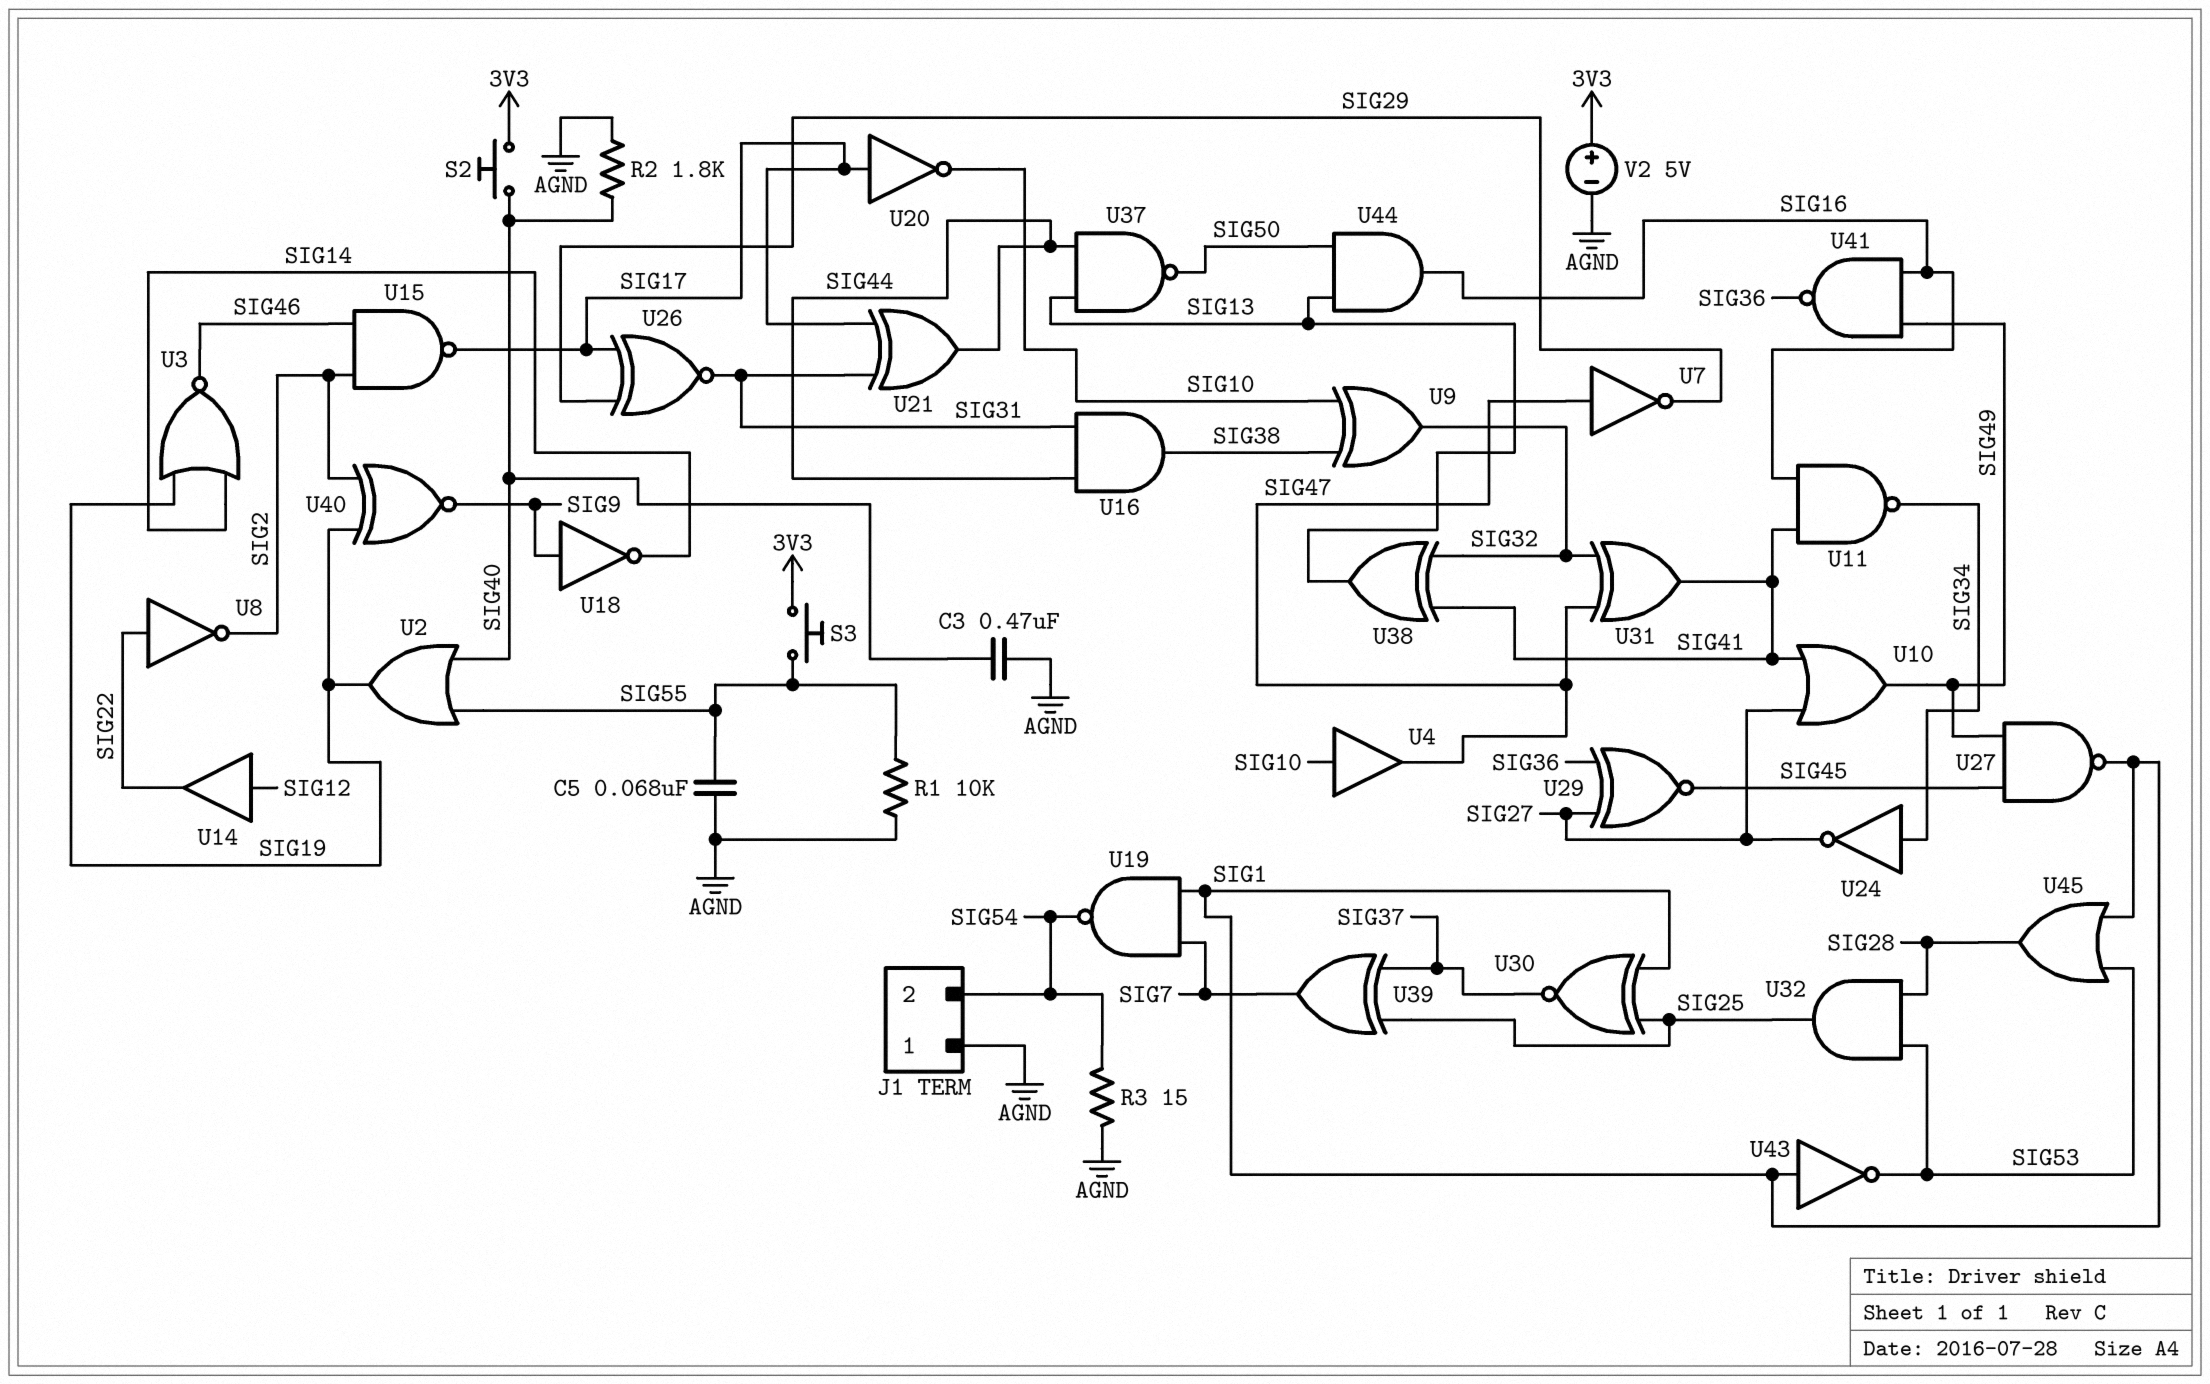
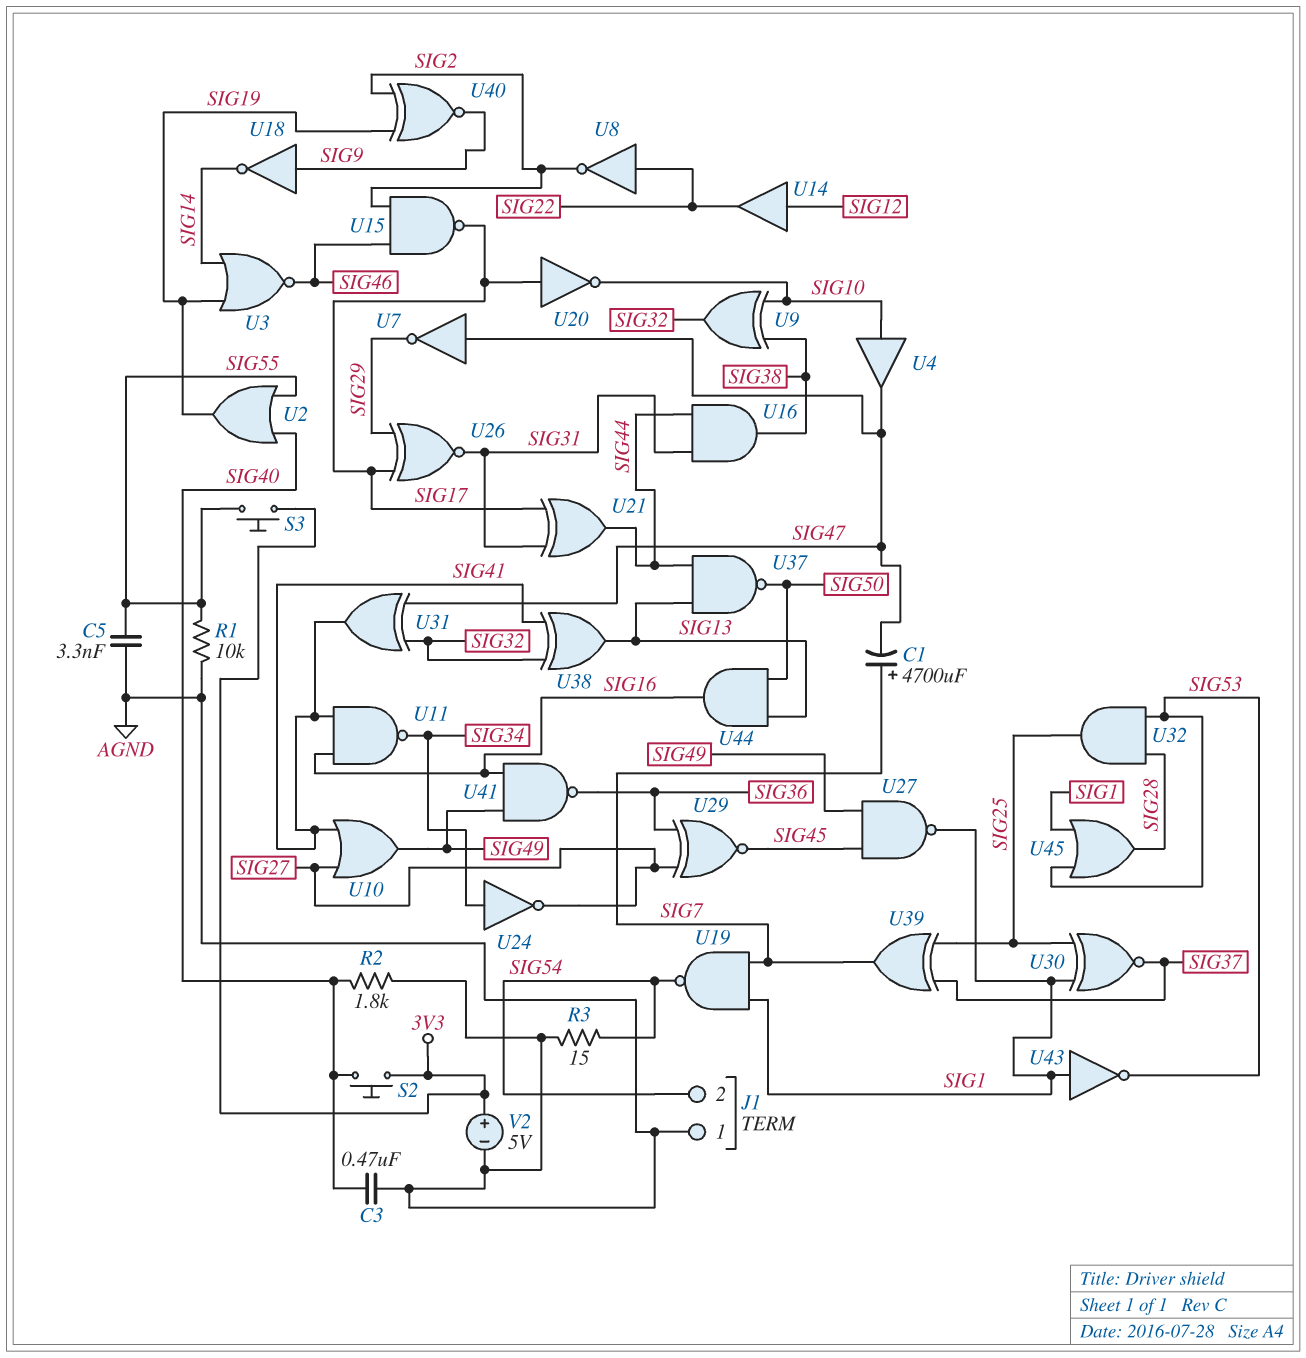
C1: none -> 4700uF (plus SIG7, minus SIG47)
C5: 68nF (AGND, SIG55) -> 3.3nF (AGND, SIG55)

